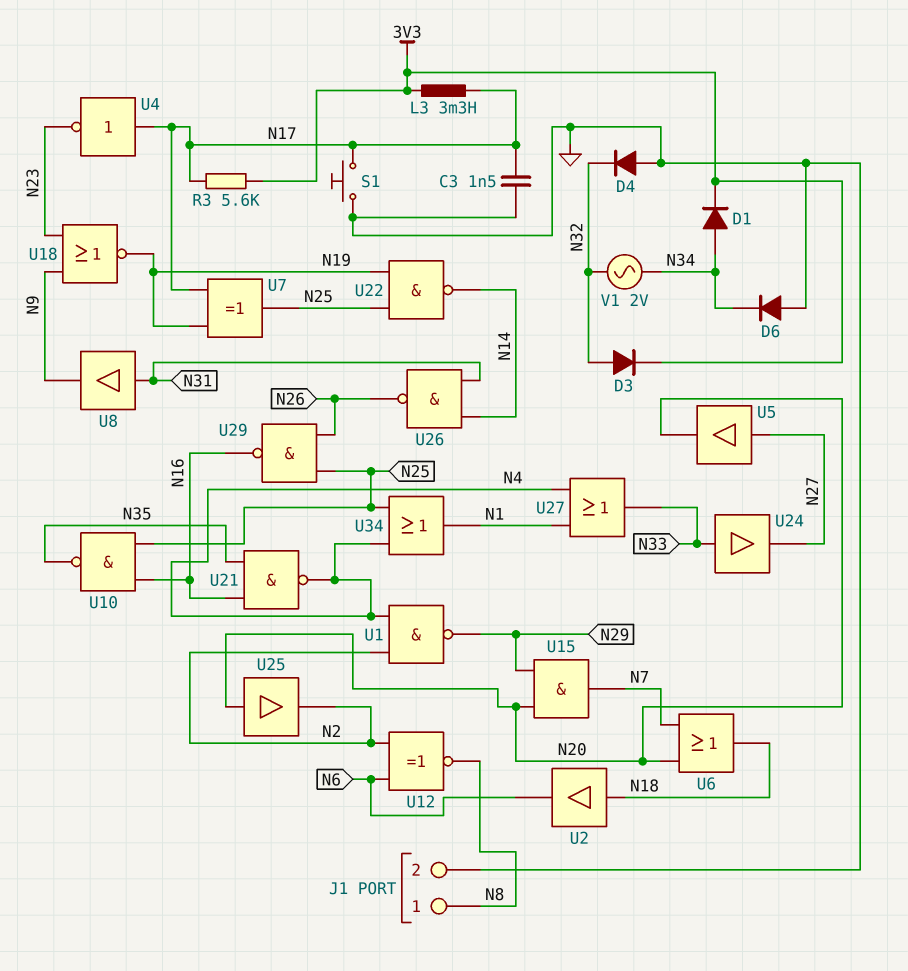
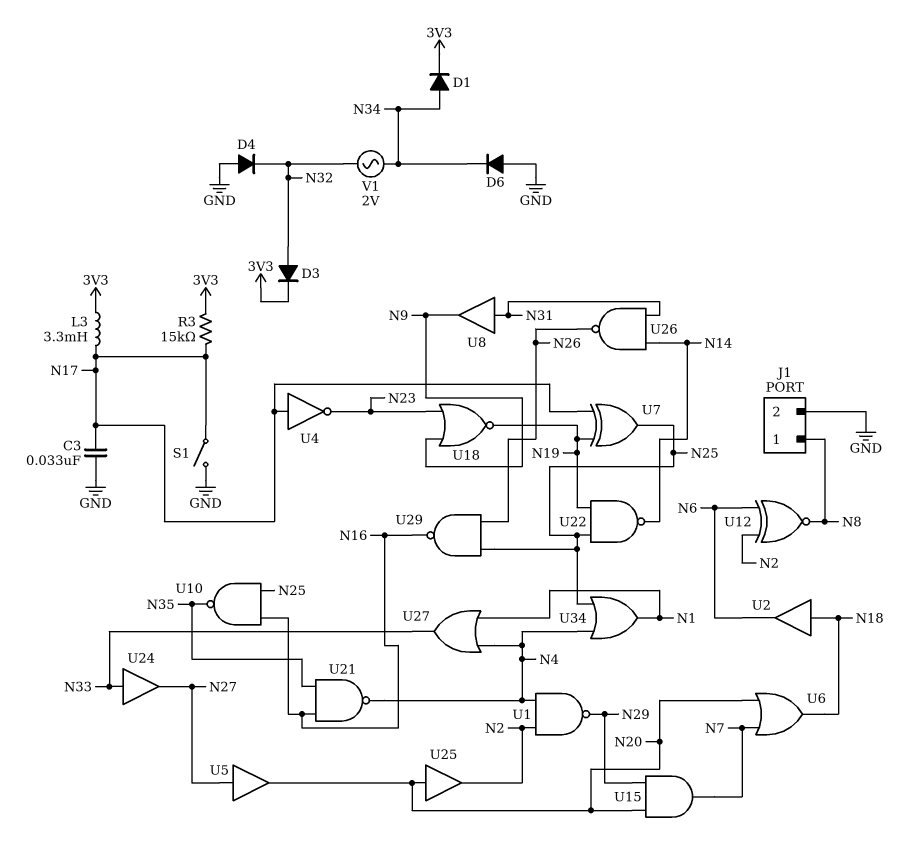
C3: 1.5nF (GND, N17) -> 33nF (GND, N17)
R3: 5.6k (3V3, N17) -> 15k (3V3, N17)
S1: button (GND, N17) -> switch (GND, N17)

